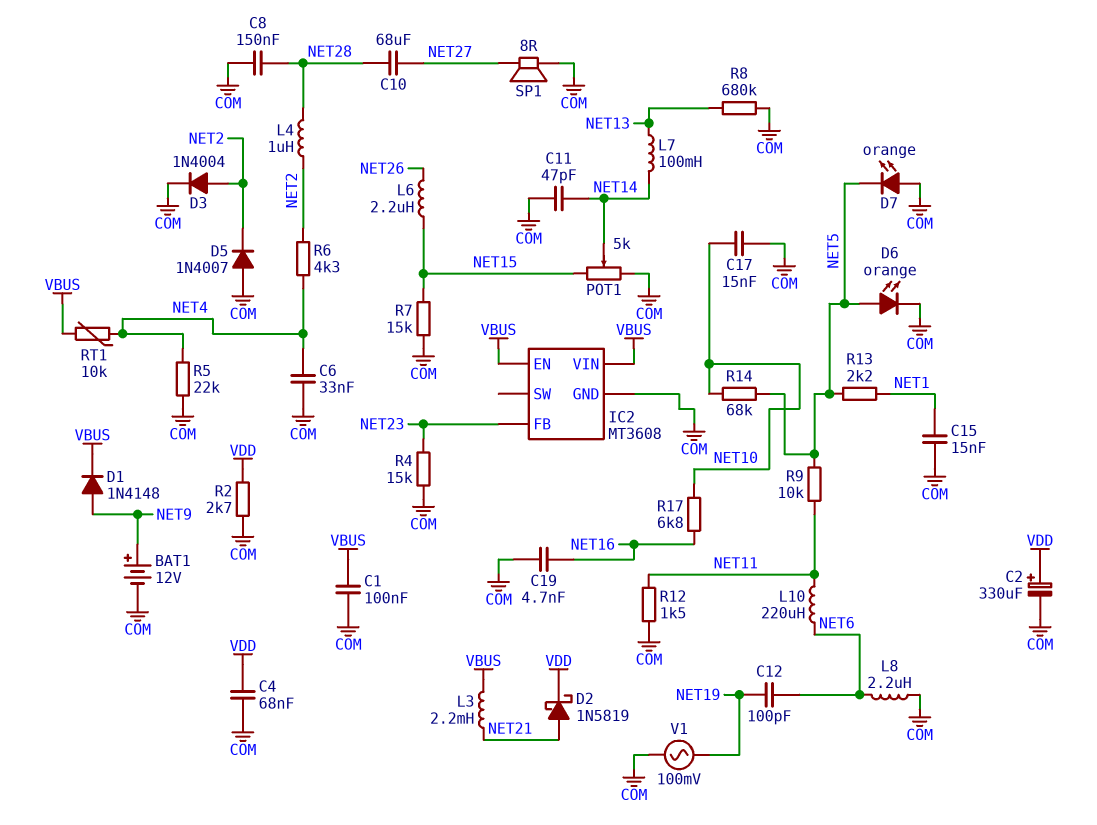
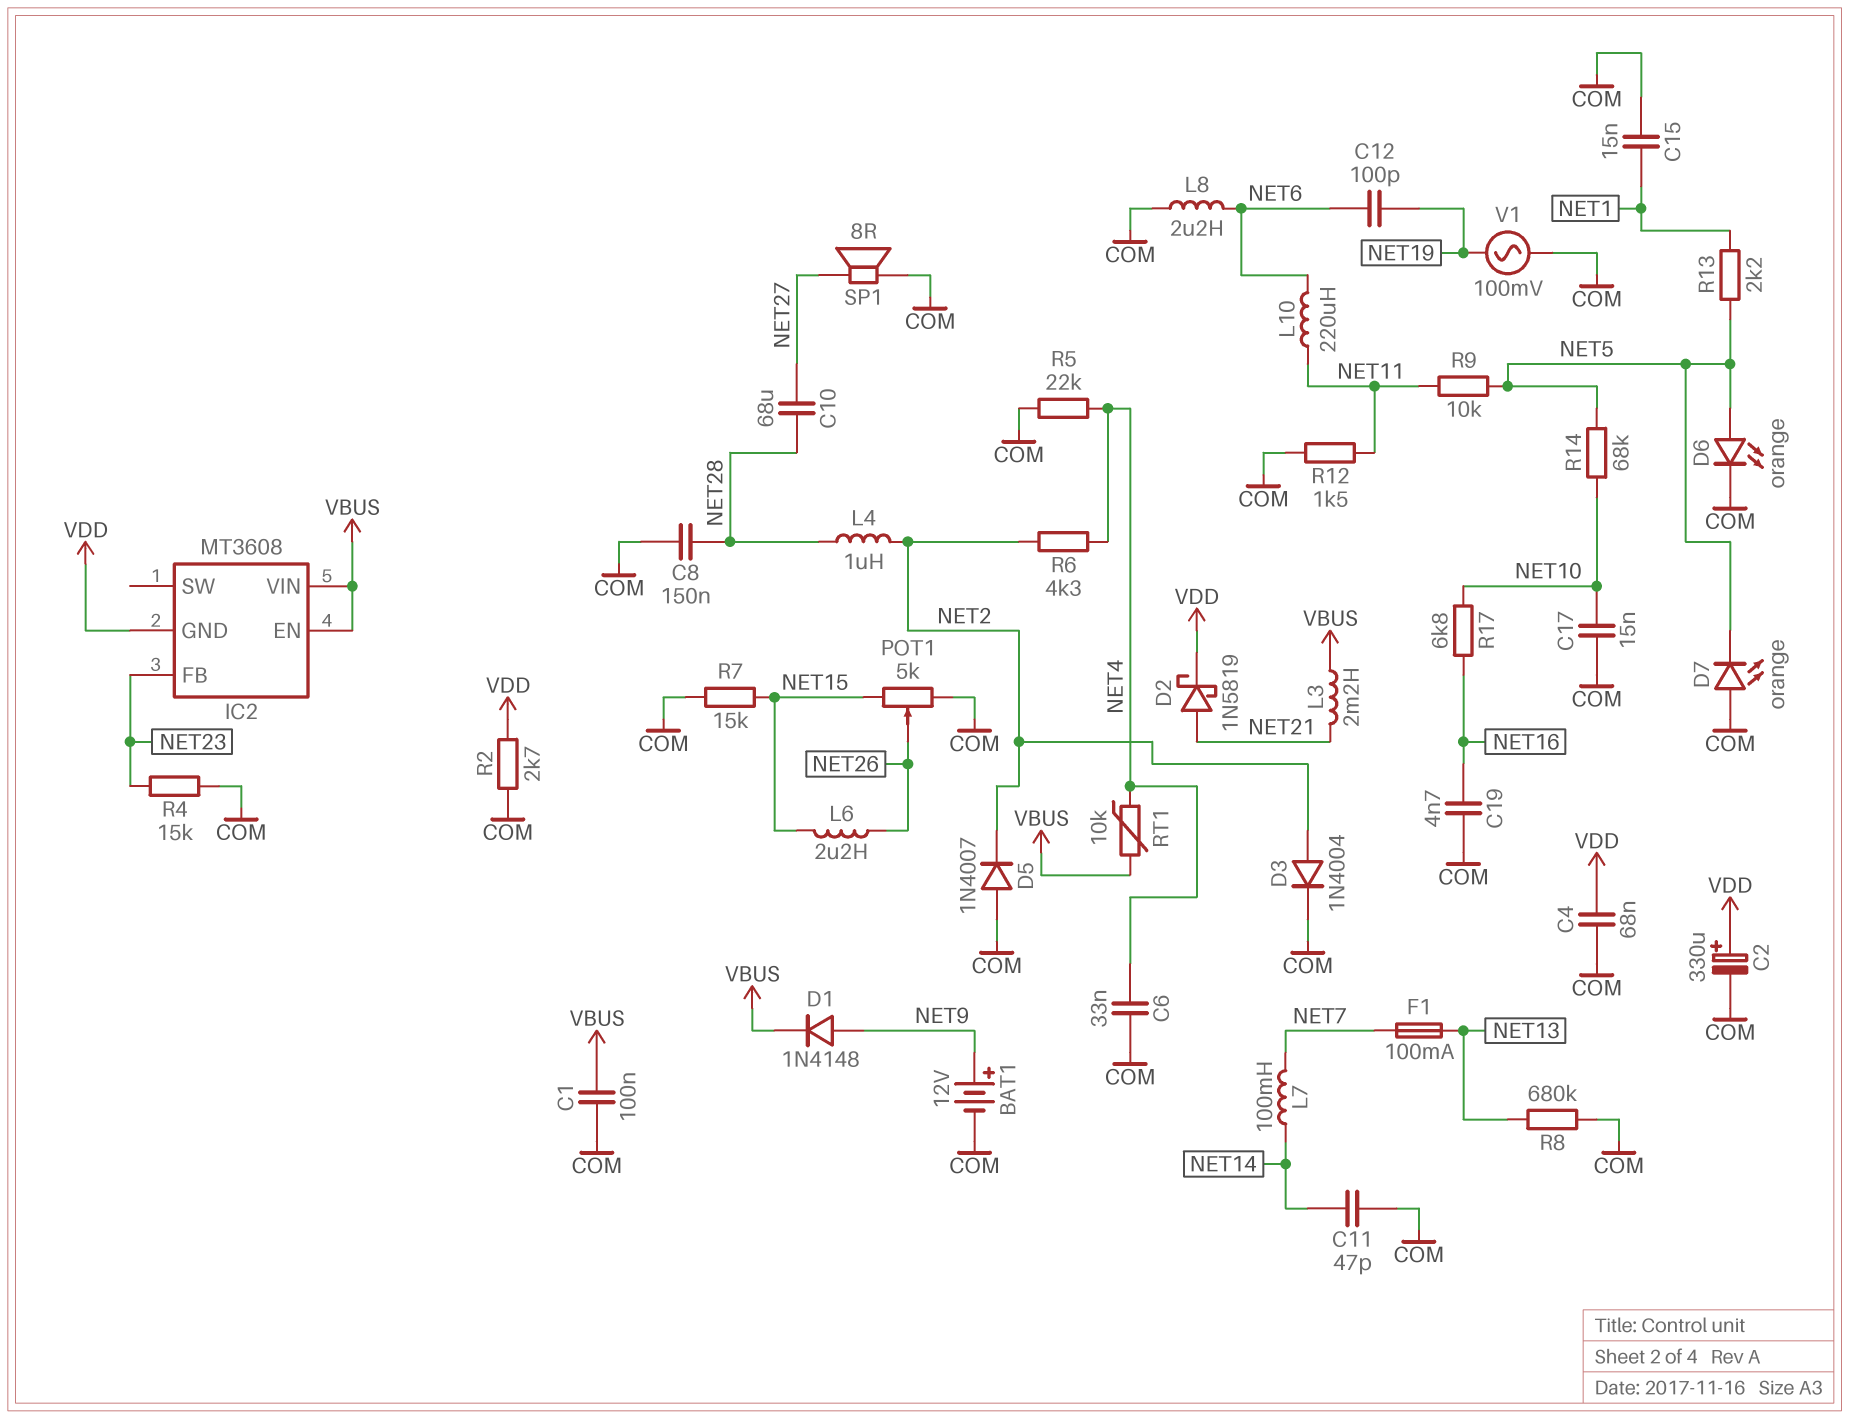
F1: none -> 100mA (NET7, NET13)
IC2 pin GND: COM -> VDD
L7: 100mH (NET13, NET14) -> 100mH (NET7, NET14)
POT1: 5k (COM, NET15, wiper NET14) -> 5k (COM, NET15, wiper NET26)

